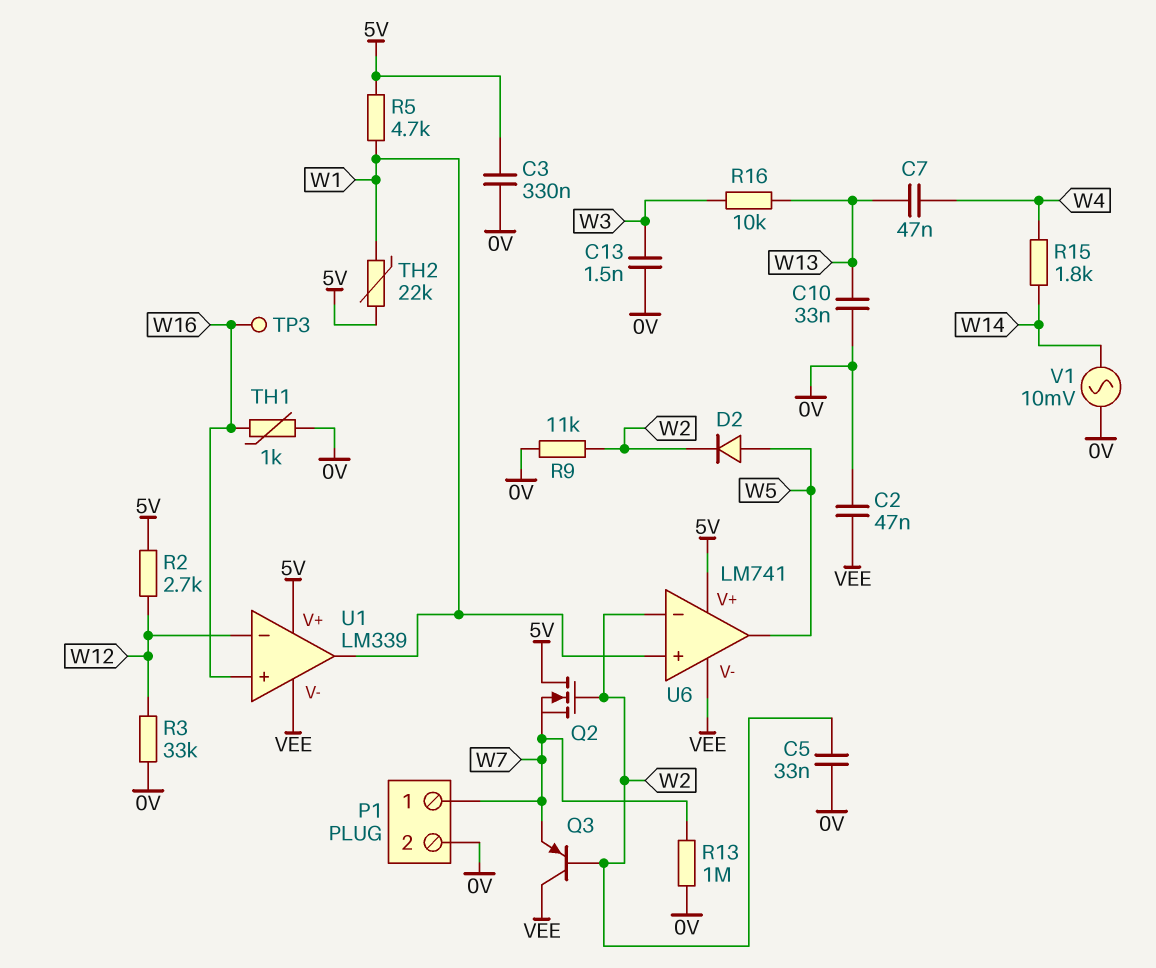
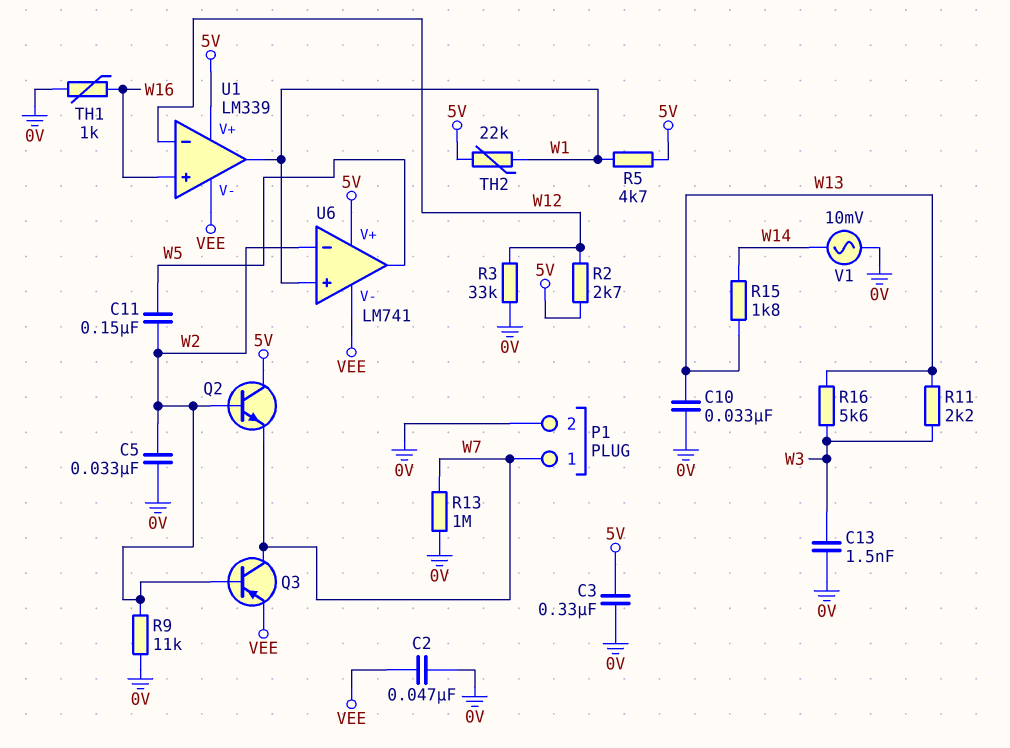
C7: 47nF (W4, W13) -> none
C11: none -> 150nF (W2, W5)
D2: diode (A W5, K W2) -> none
Q2: NMOS (G W2, D 5V, S W7) -> NPN (B W2, C 5V, E W7)
Q3: PNP (B W2, C VEE, E W7) -> PNP (B W2, C W7, E VEE)
R11: none -> 2.2k (W3, W13)
R15: 1.8k (W4, W14) -> 1.8k (W13, W14)
R16: 10k (W3, W13) -> 5.6k (W3, W13)
TP3: test point (W16) -> none

